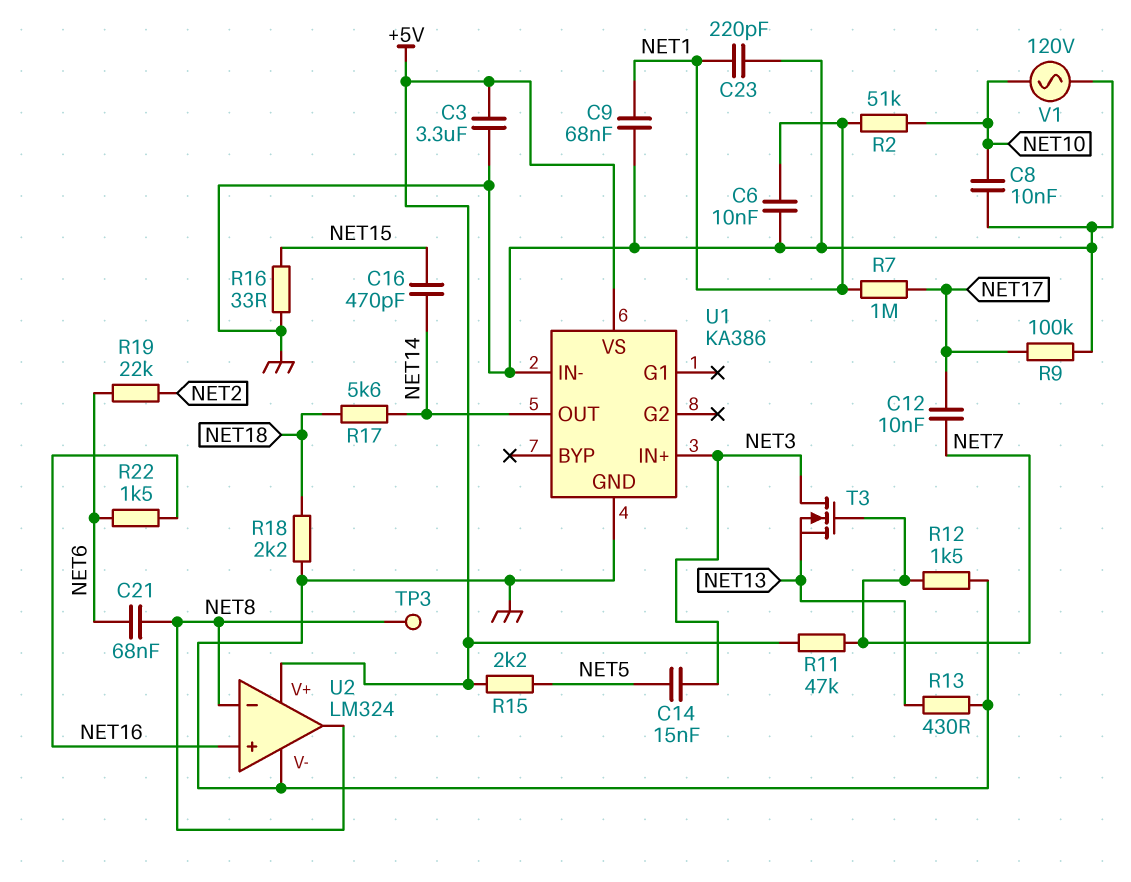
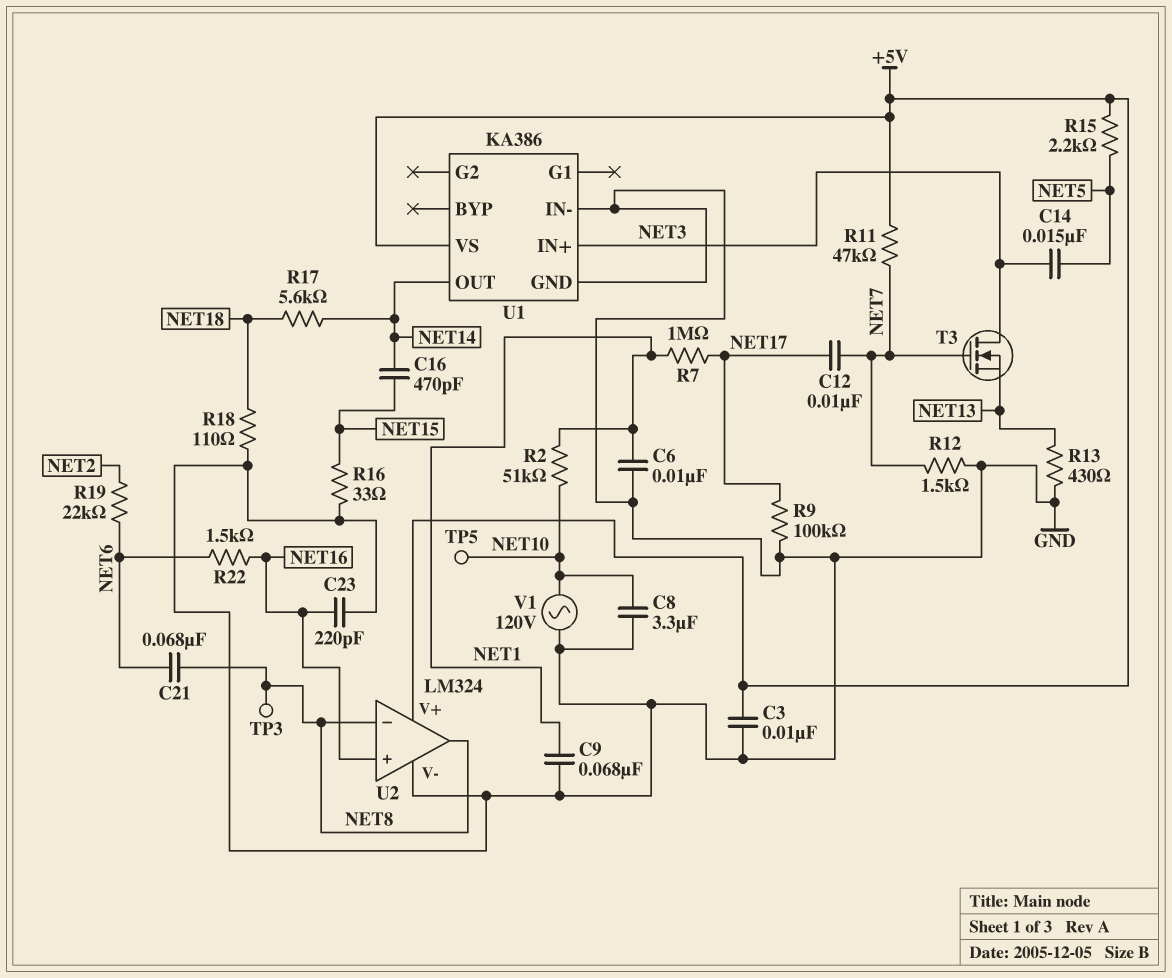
C3: 3.3uF (+5V, GND) -> 10nF (+5V, GND)
C8: 10nF (GND, NET10) -> 3.3uF (GND, NET10)
C23: 220pF (GND, NET1) -> 220pF (GND, NET16)
R18: 2.2k (GND, NET18) -> 110 (GND, NET18)
TP5: none -> test point (NET10)

